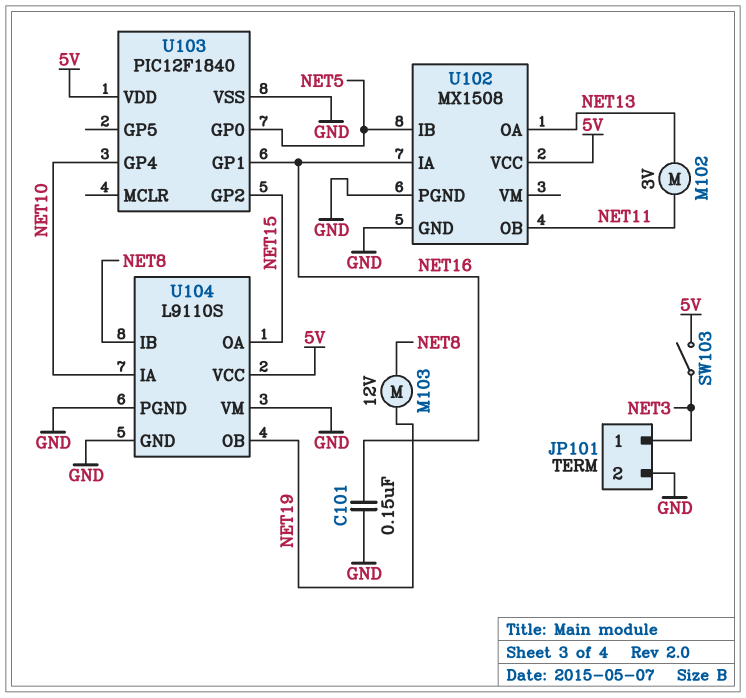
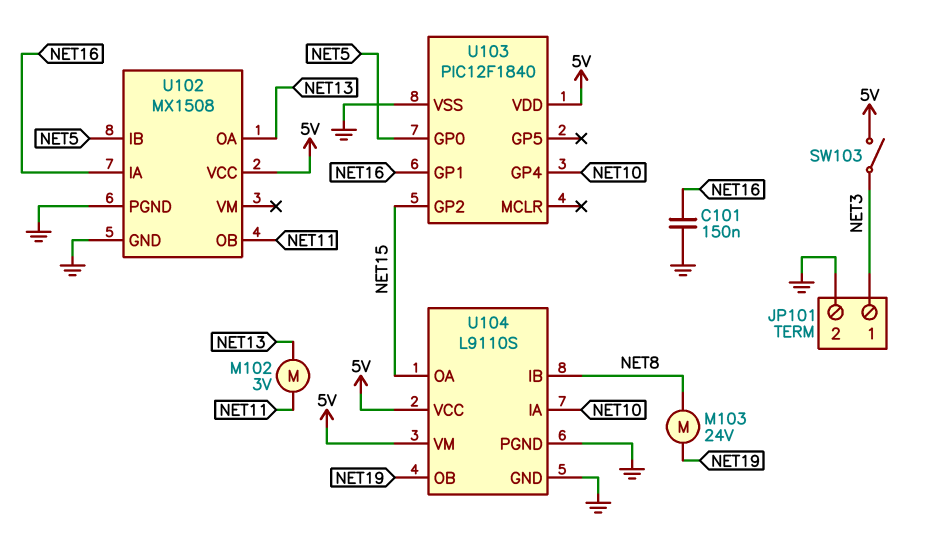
M103: motor 12V (NET8, NET19) -> motor 24V (NET8, NET19)
U104 pin VM: GND -> 5V

